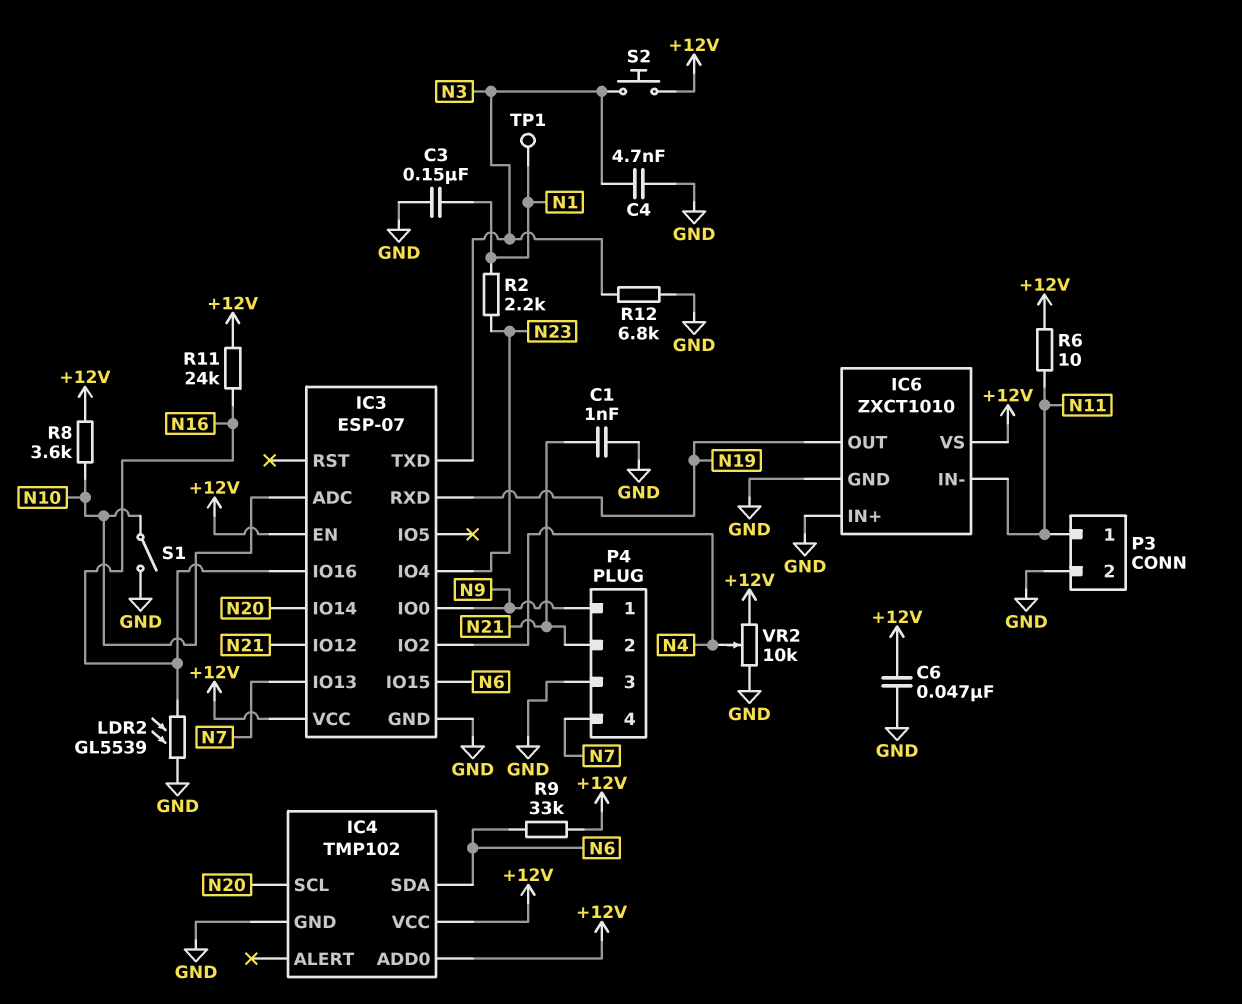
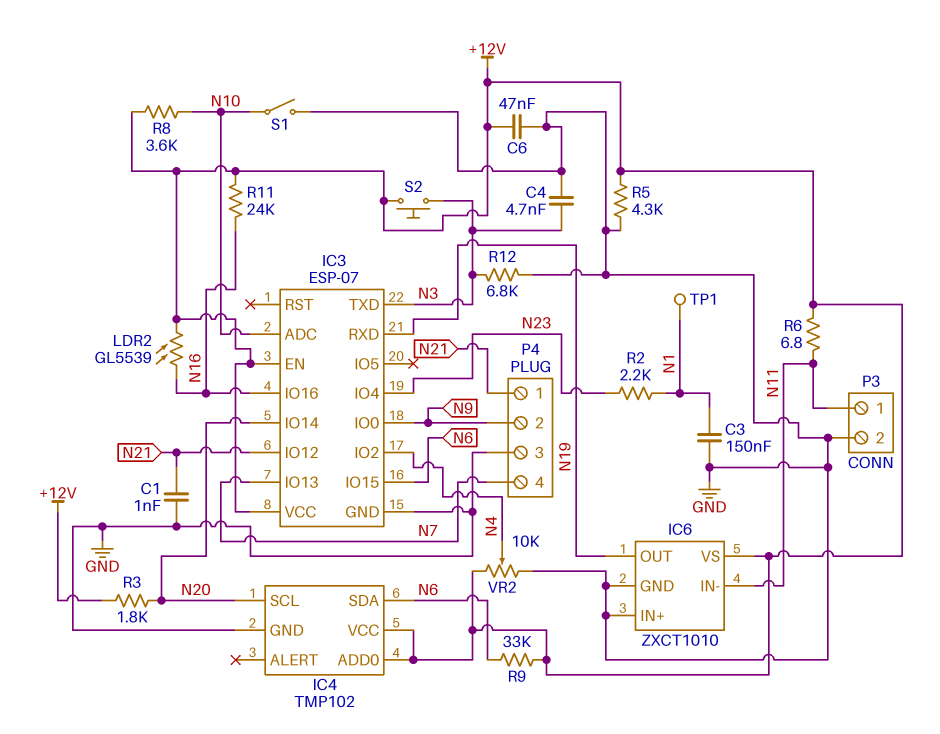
LDR2: GL5539 (GND, N16) -> GL5539 (+12V, N16)
P4 pin 1: N9 -> N21
P4 pin 2: N21 -> N9
R3: none -> 1.8k (+12V, N20)
R5: none -> 4.3k (+12V, GND)
R6: 10 (+12V, N11) -> 6.8 (+12V, N11)

